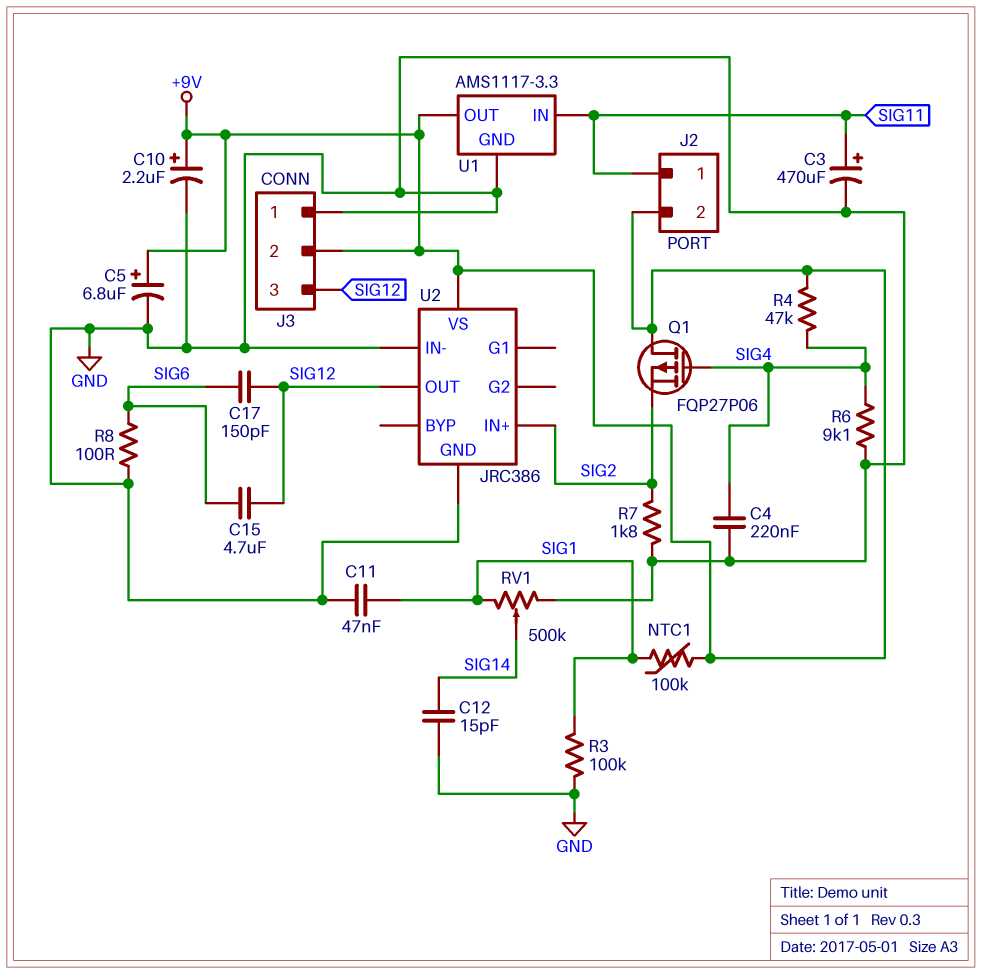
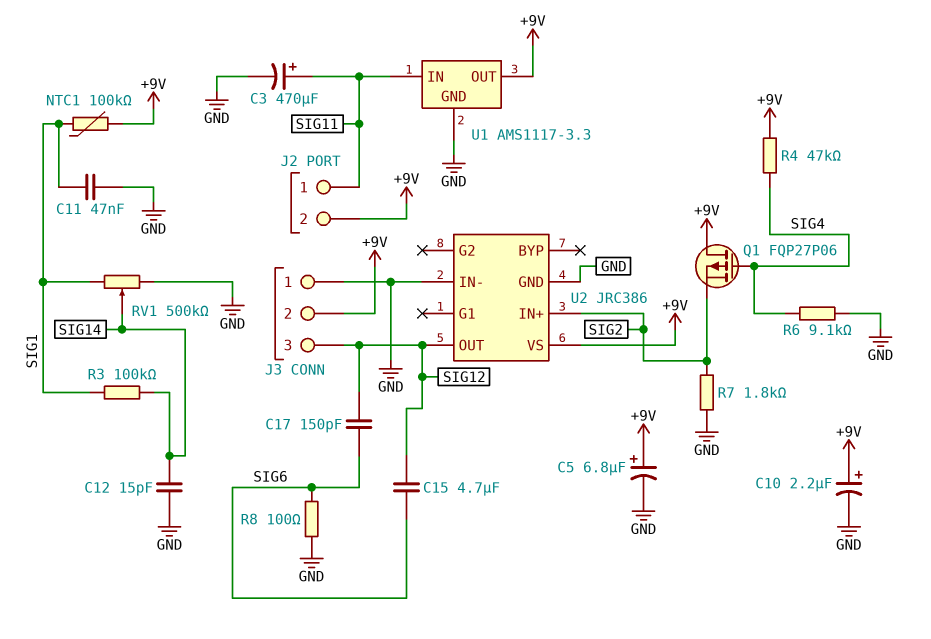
C4: 220nF (GND, SIG4) -> none
R3: 100k (GND, SIG1) -> 100k (SIG1, SIG14)

